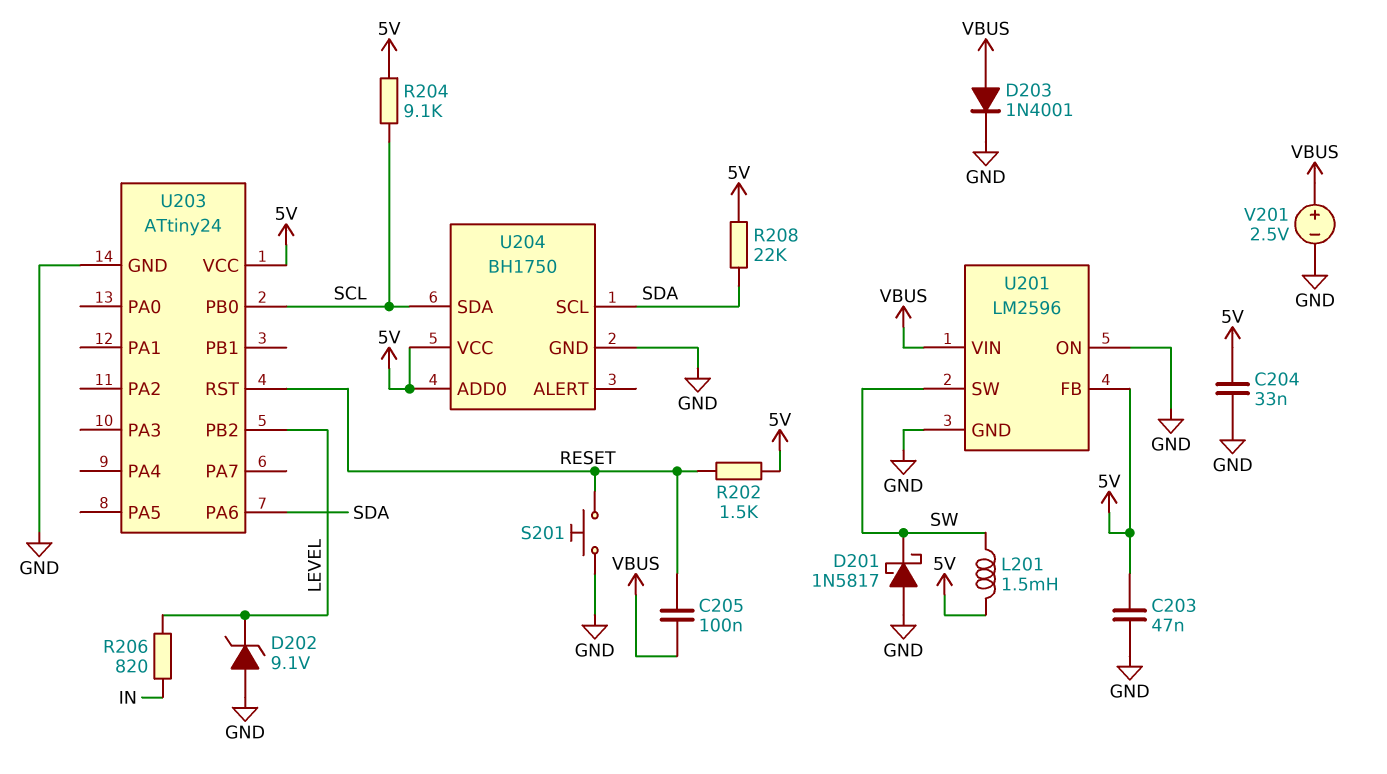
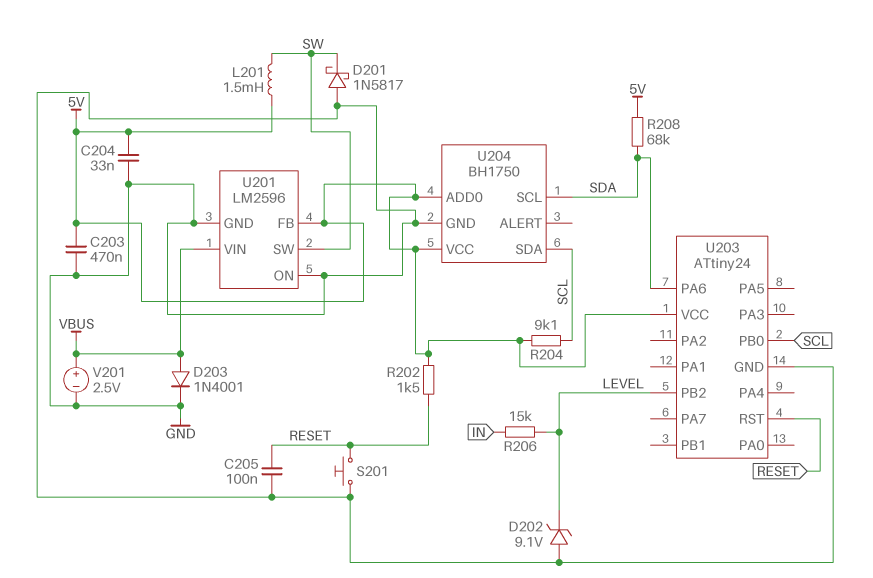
C203: 47nF (5V, GND) -> 470nF (5V, GND)
C205: 100nF (RESET, VBUS) -> 100nF (GND, RESET)
R206: 820 (IN, LEVEL) -> 15k (IN, LEVEL)
R208: 22k (5V, SDA) -> 68k (5V, SDA)

